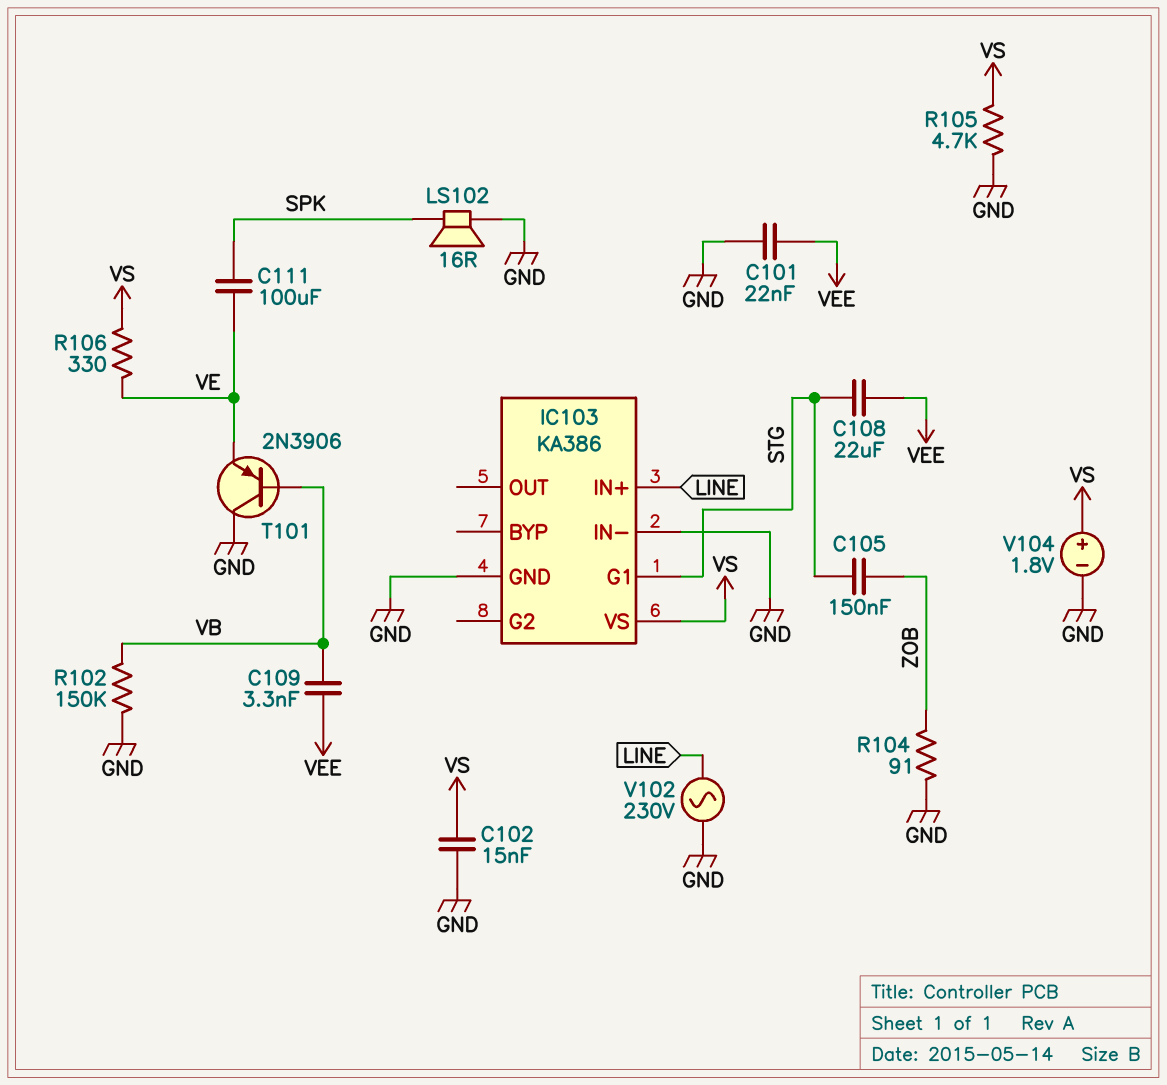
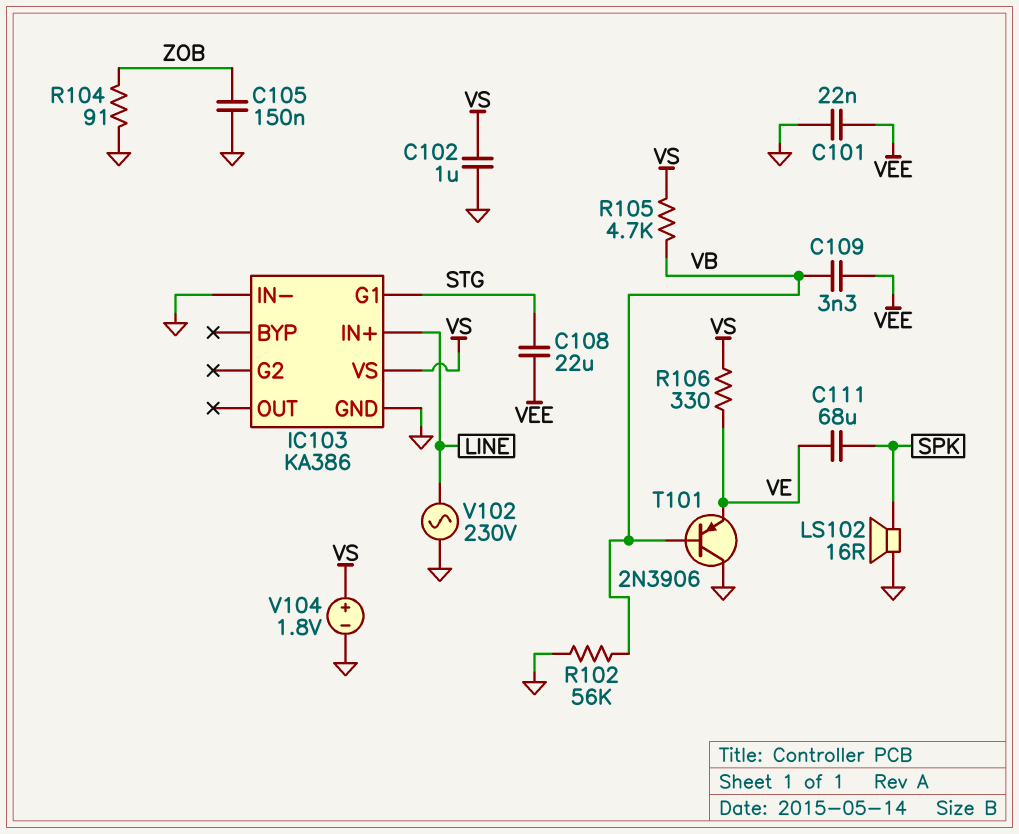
C102: 15nF (GND, VS) -> 1uF (GND, VS)
C105: 150nF (STG, ZOB) -> 150nF (GND, ZOB)
C111: 100uF (SPK, VE) -> 68uF (SPK, VE)
R102: 150k (GND, VB) -> 56k (GND, VB)
R105: 4.7k (GND, VS) -> 4.7k (VB, VS)

